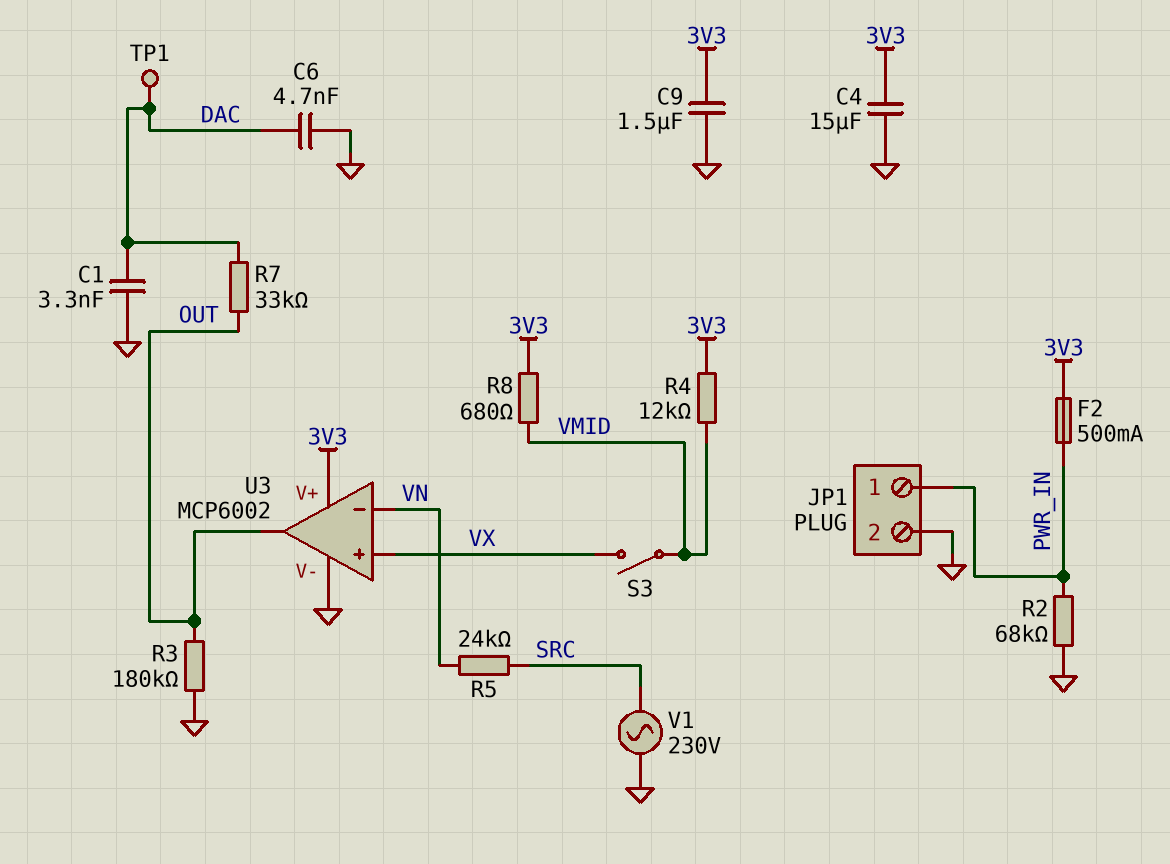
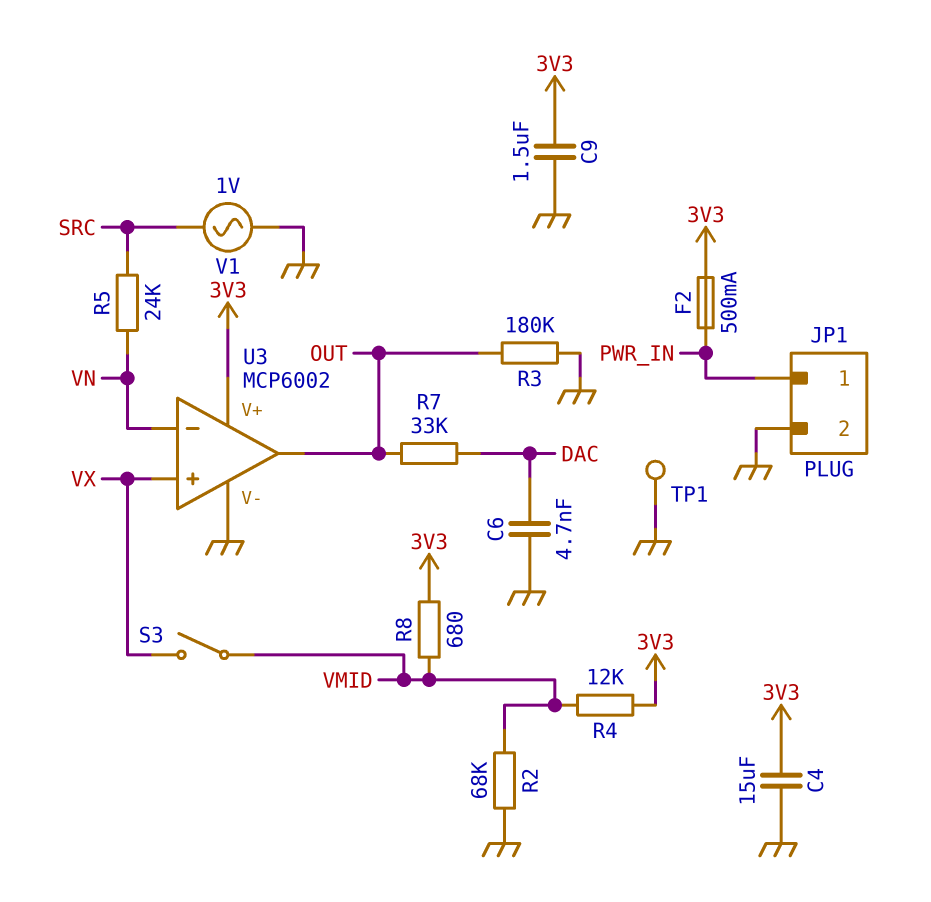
C1: 3.3nF (DAC, GND) -> none
R2: 68k (GND, PWR_IN) -> 68k (GND, VMID)
TP1: test point (DAC) -> test point (GND)
V1: AC 230V (GND, SRC) -> AC 1V (GND, SRC)

